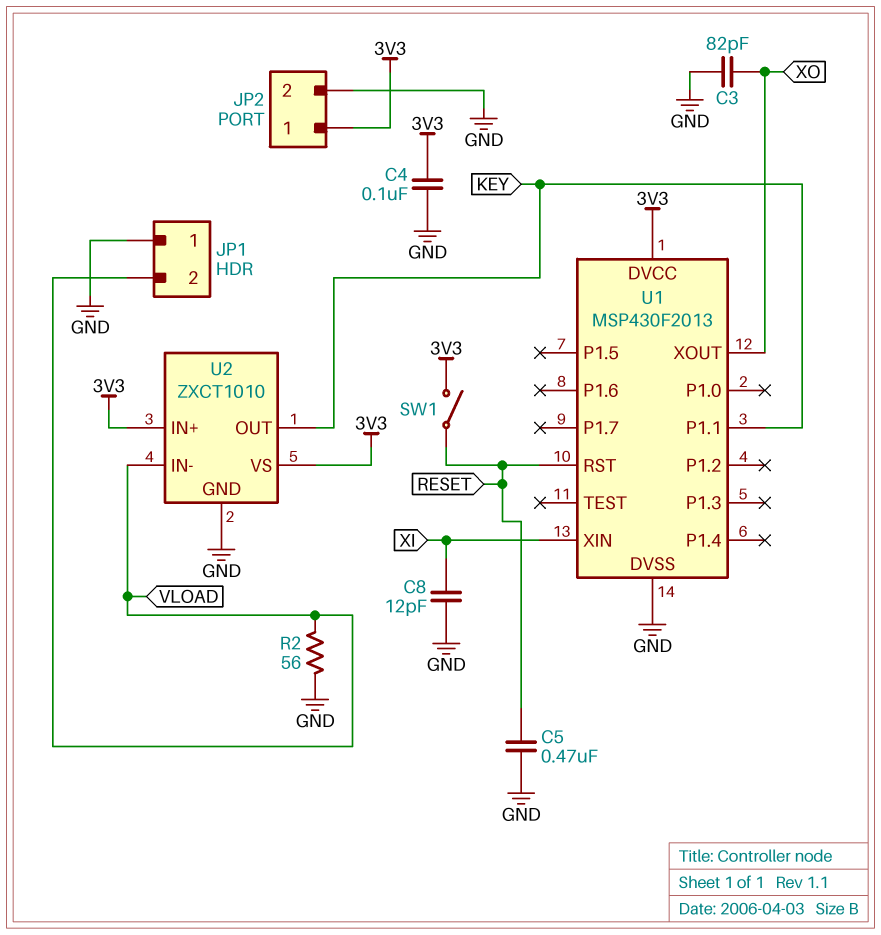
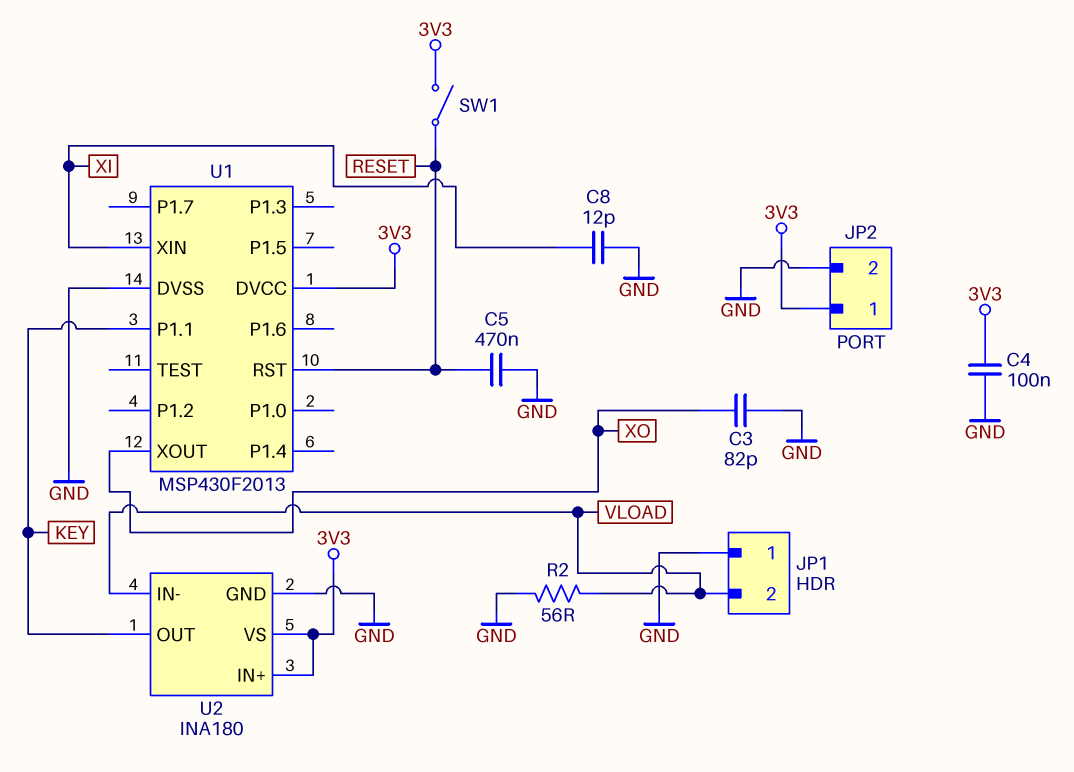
U2: ZXCT1010 -> INA180

